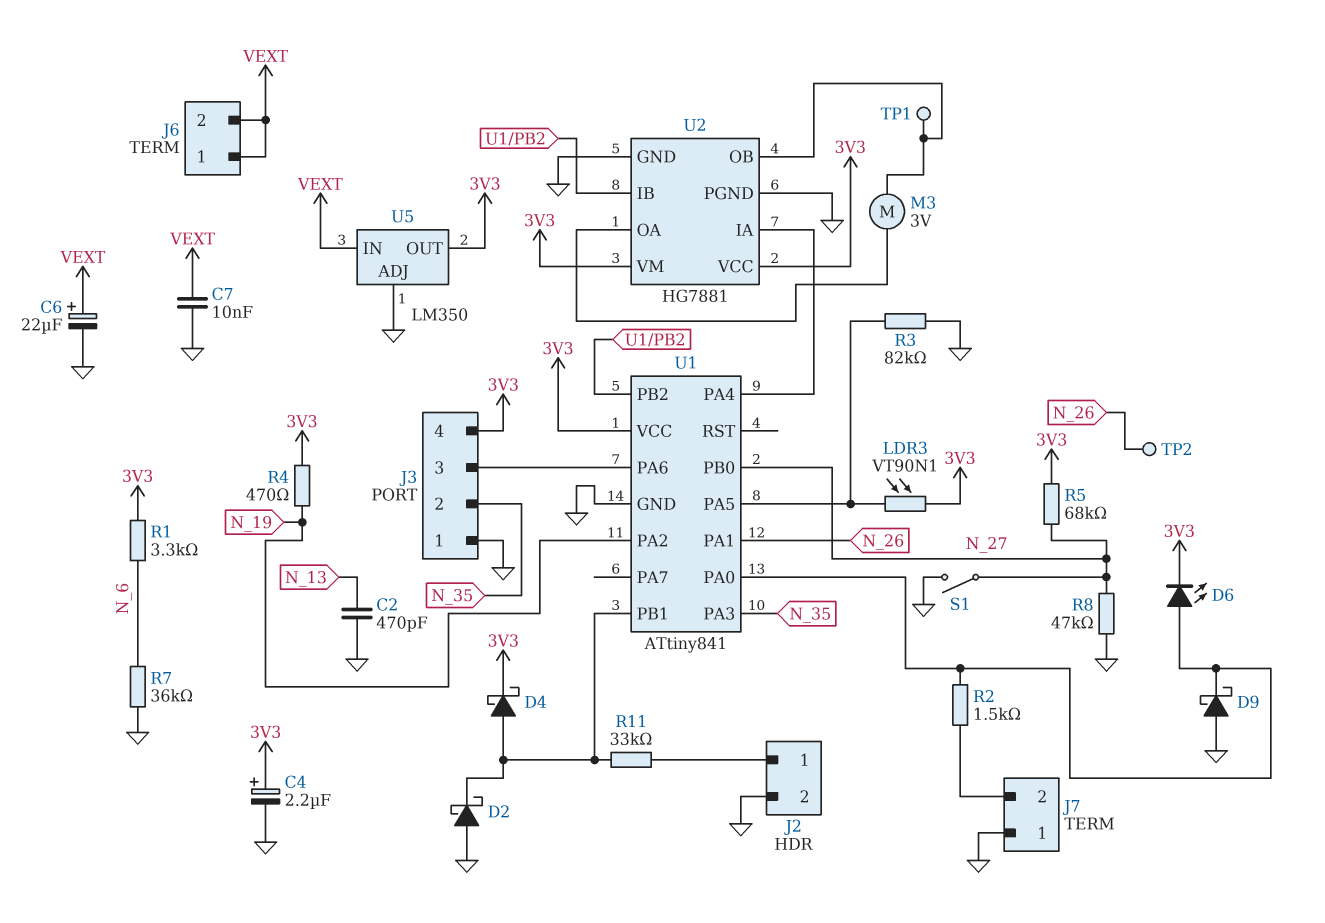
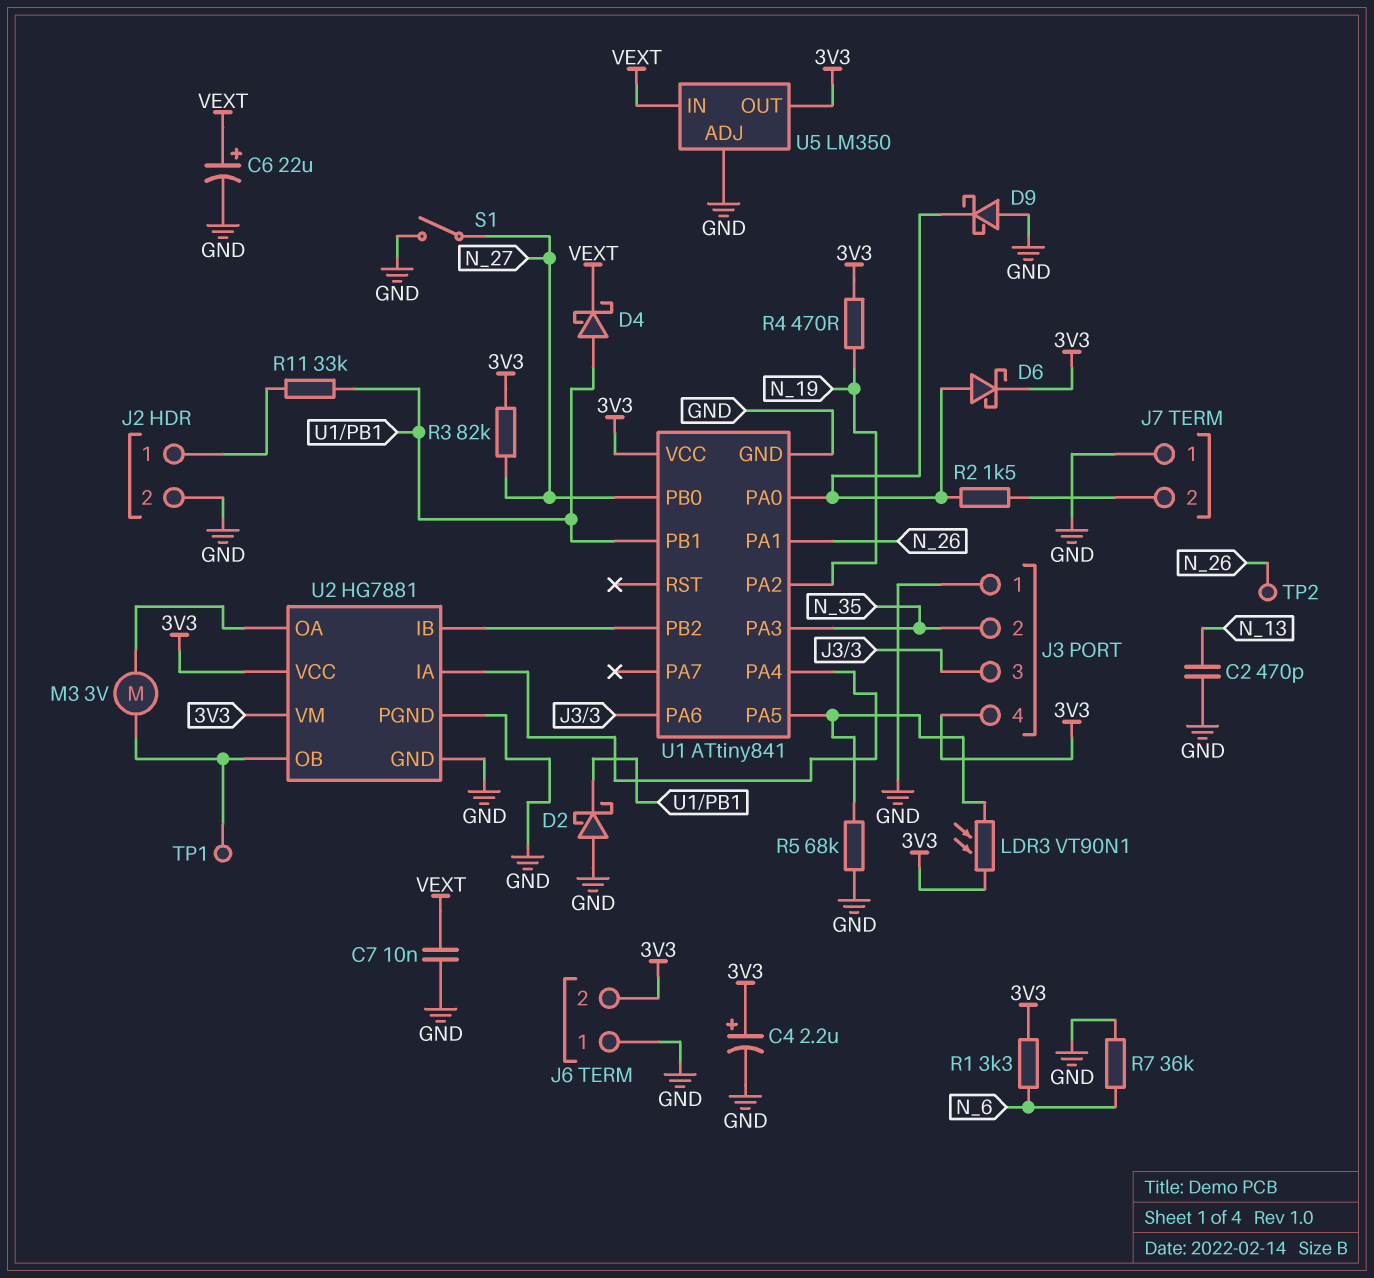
D4: schottky (A U1/PB1, K 3V3) -> schottky (A U1/PB1, K VEXT)
D6: LED (A U1/PA0, K 3V3) -> schottky (A U1/PA0, K 3V3)
J6 pin 1: VEXT -> GND
J6 pin 2: VEXT -> 3V3
R3: 82k (GND, U1/PA5) -> 82k (3V3, N_27)
R5: 68k (3V3, N_27) -> 68k (GND, U1/PA5)
R8: 47k (GND, N_27) -> none

